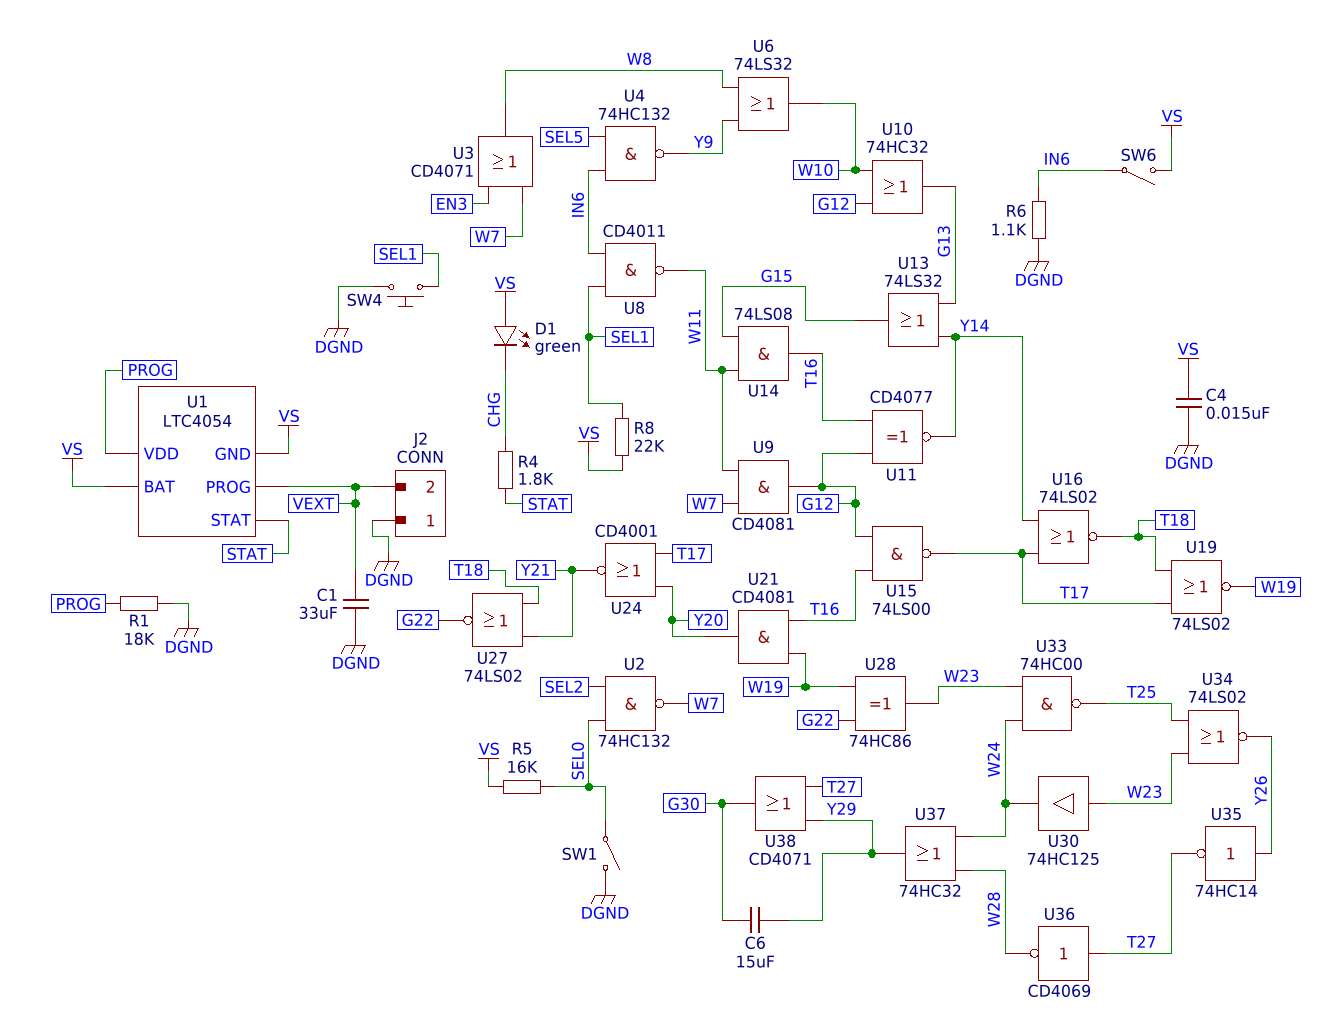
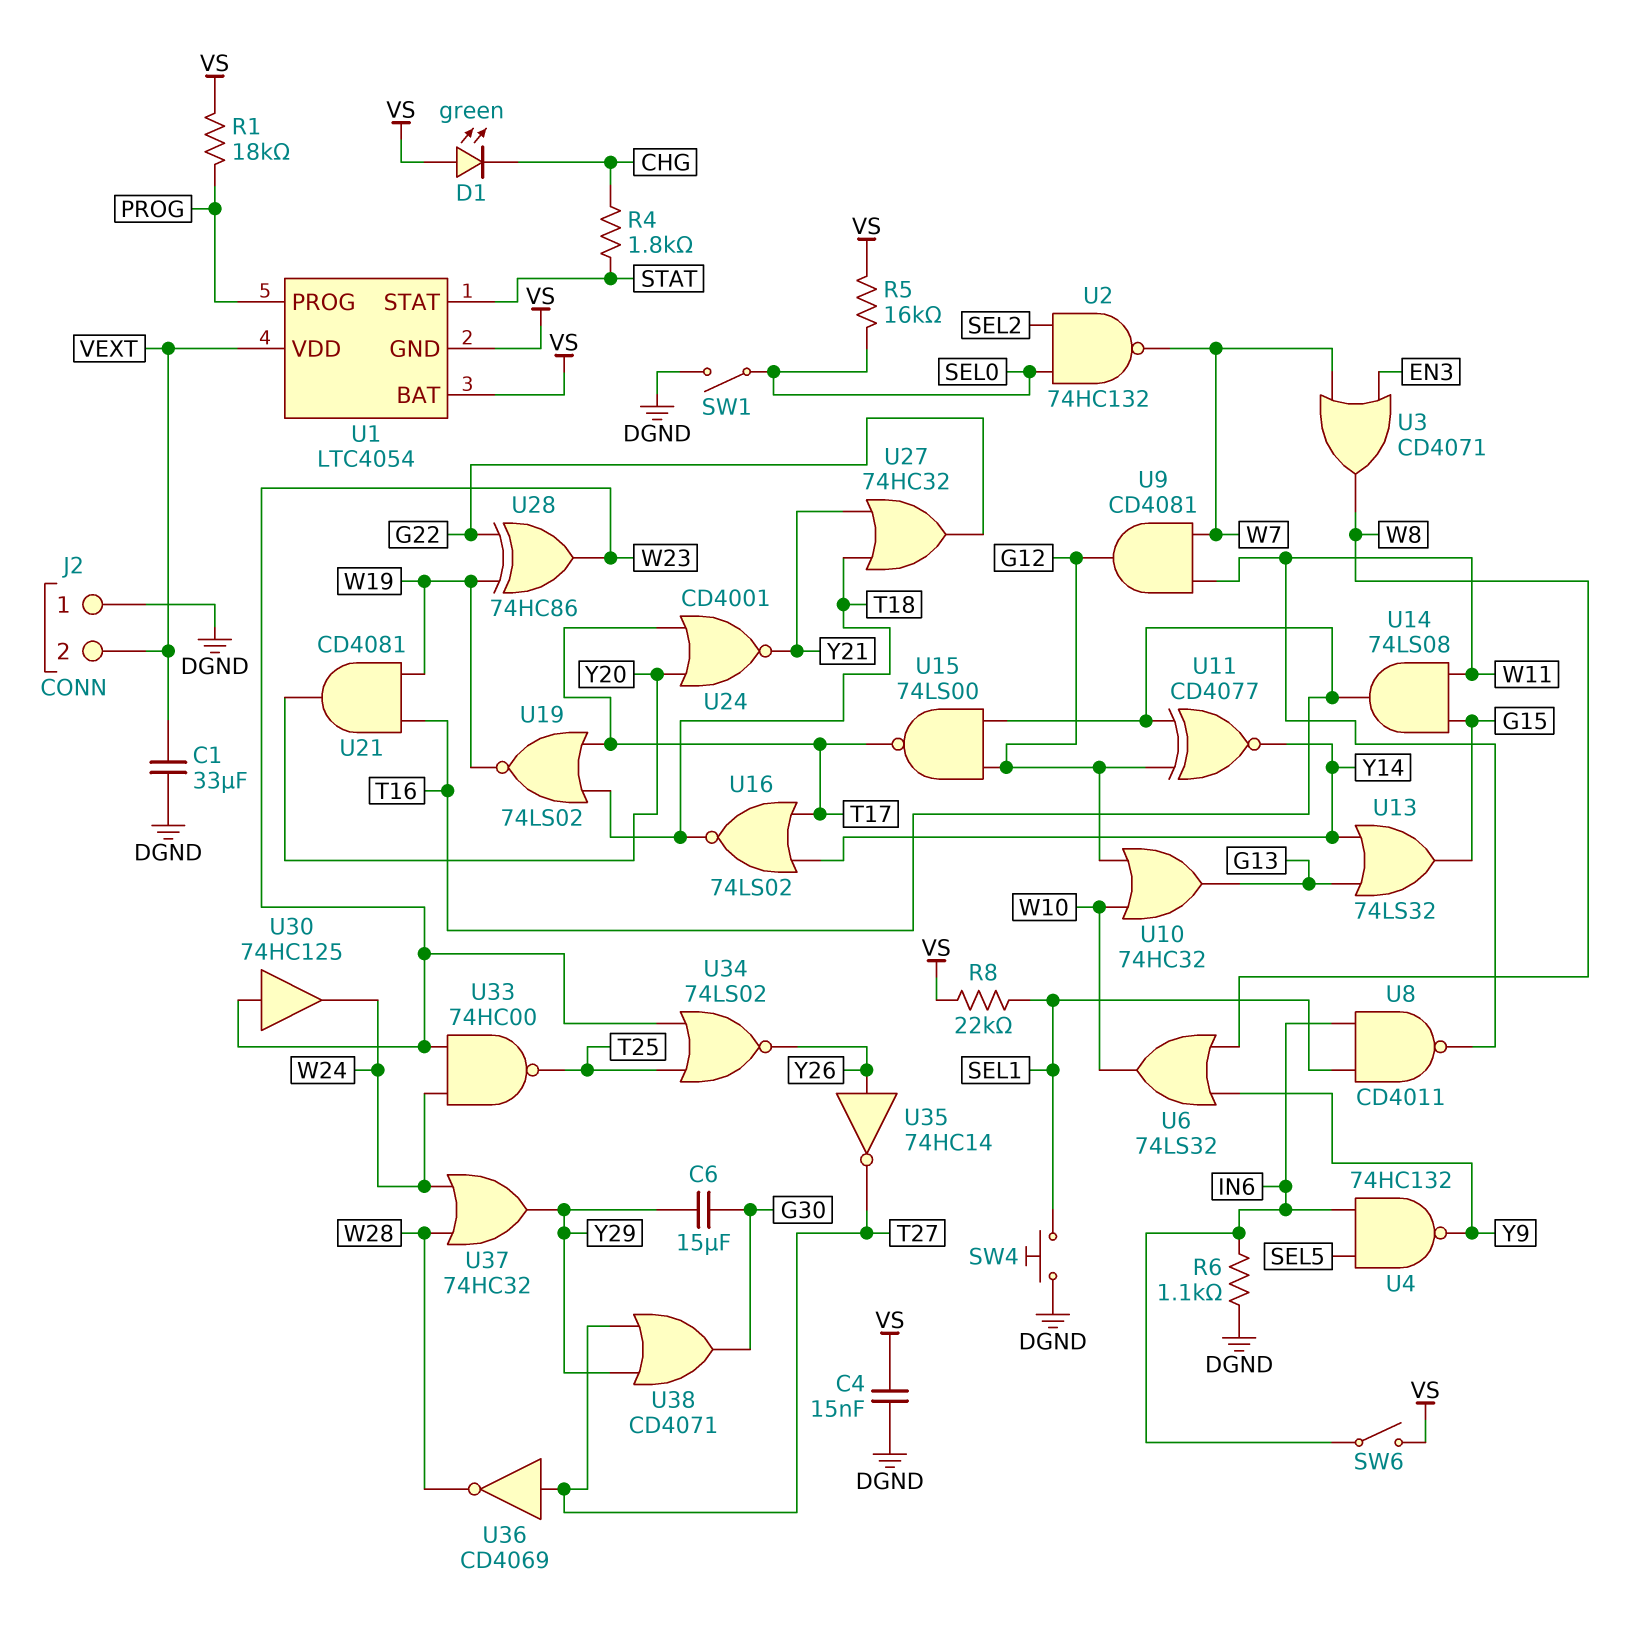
R1: 18k (DGND, PROG) -> 18k (PROG, VS)
U1 pin PROG: VEXT -> PROG
U1 pin VDD: PROG -> VEXT
U27: NOR 74LS02 (in T18, in Y21, out G22) -> OR 74HC32 (in T18, in Y21, out G22)

